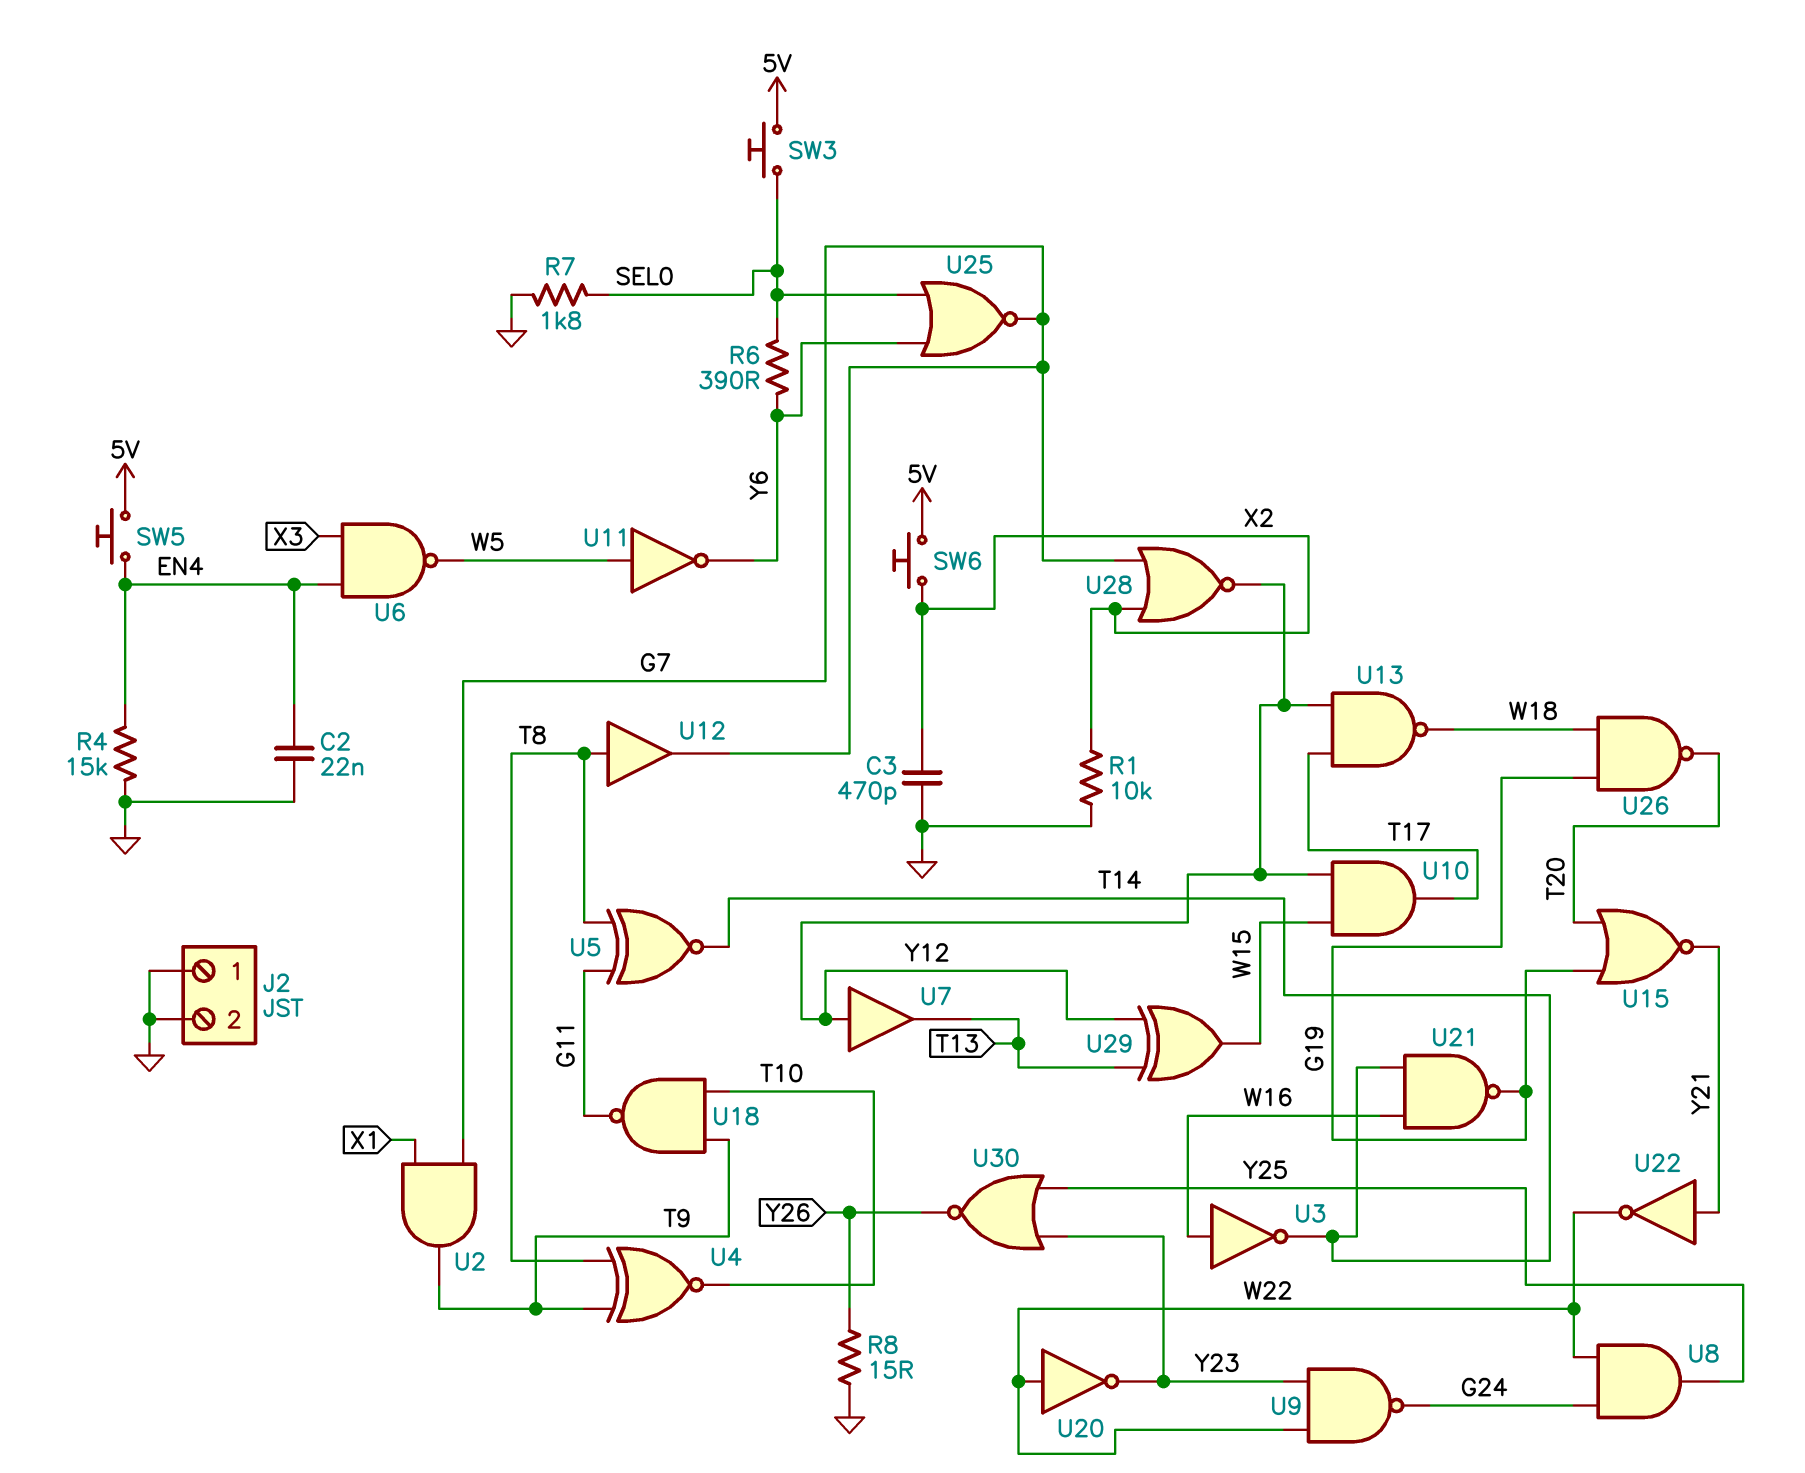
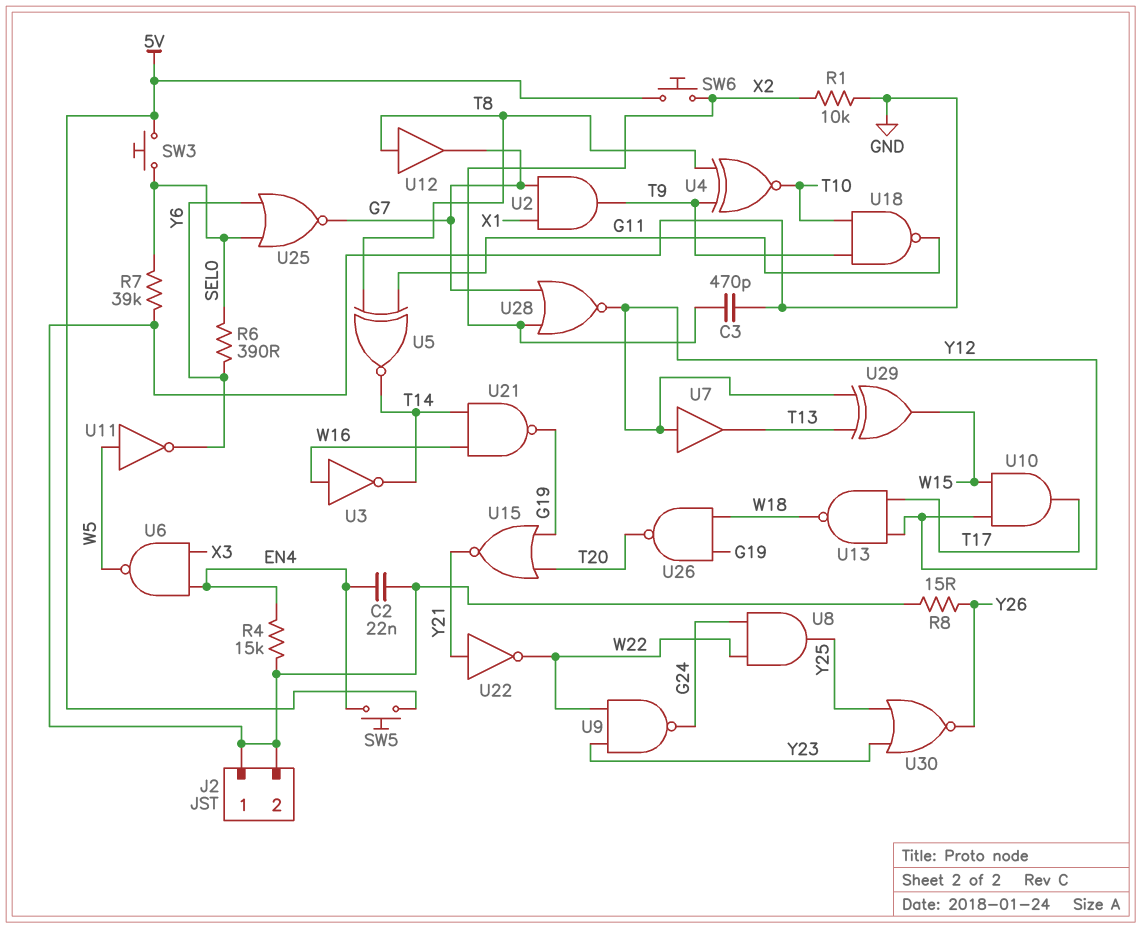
R7: 1.8k (GND, SEL0) -> 39k (GND, SEL0)
U20: NOT (in W22, out Y23) -> none

